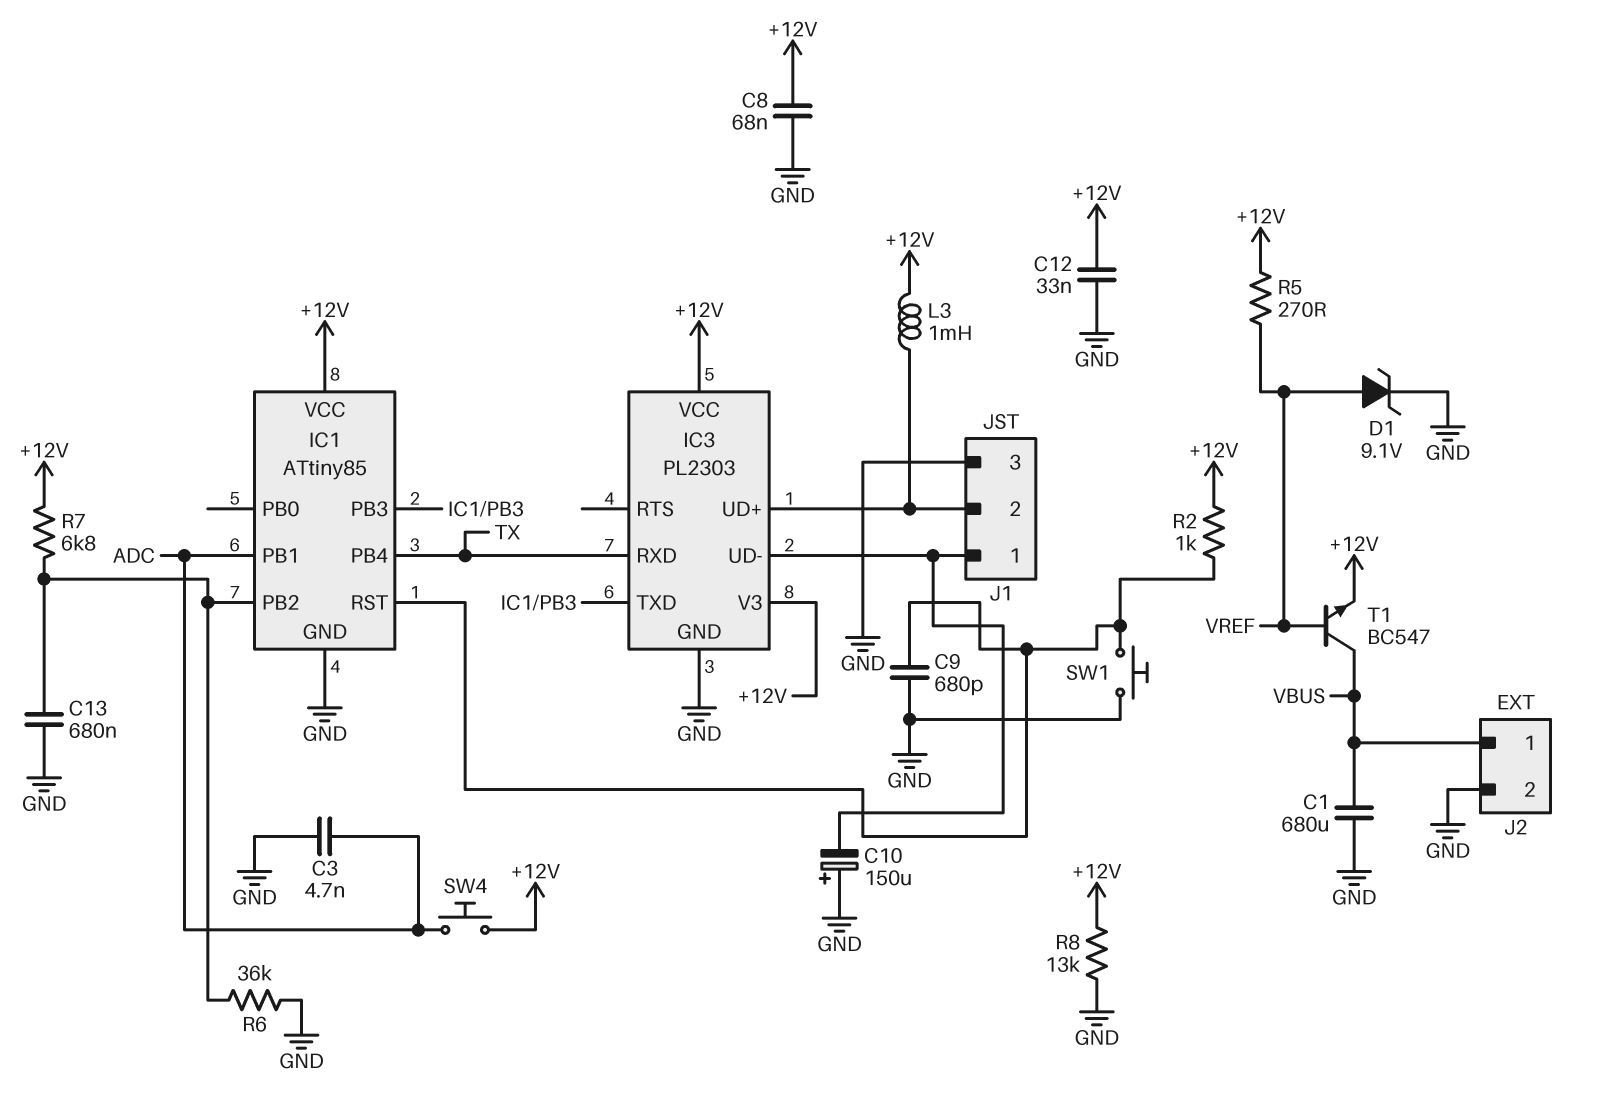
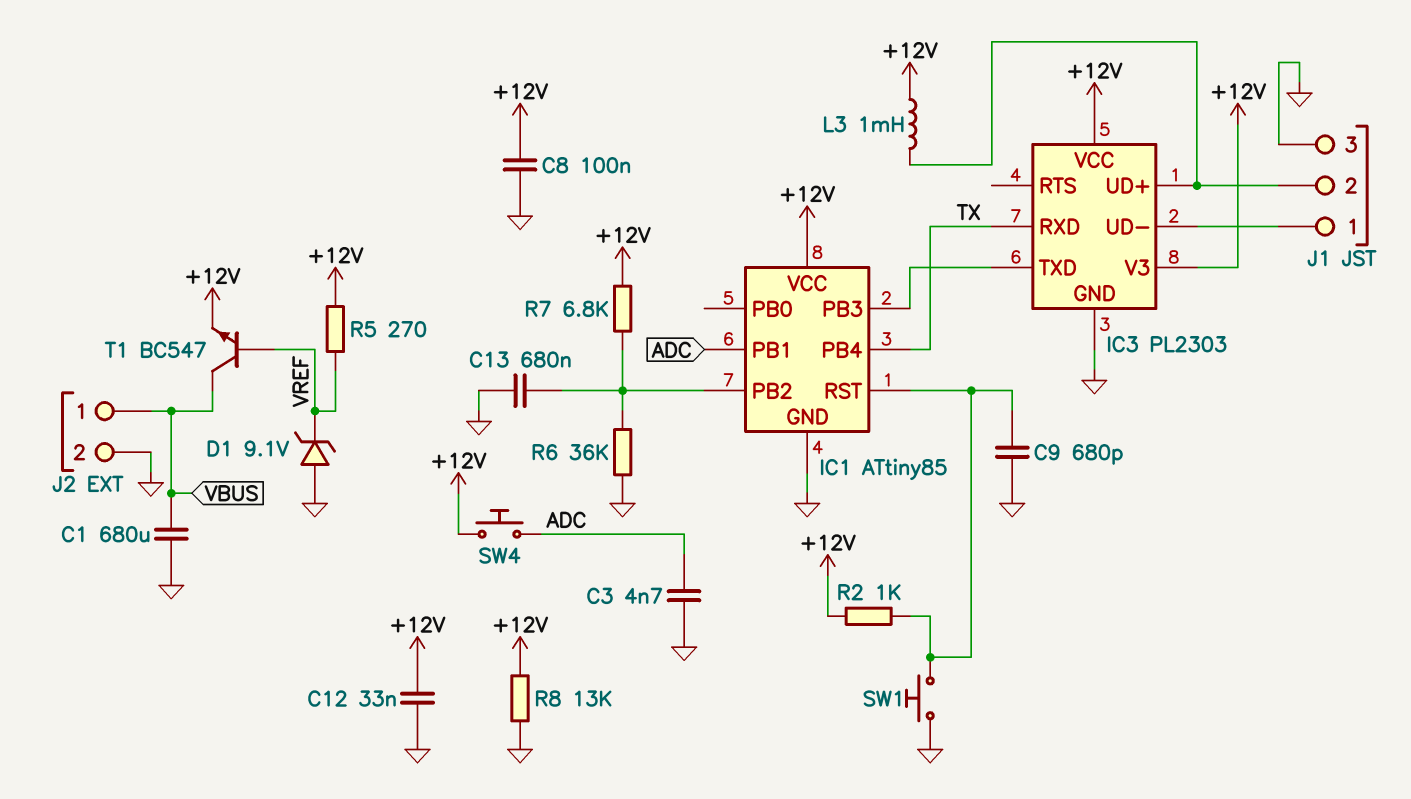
C8: 68nF (+12V, GND) -> 100nF (+12V, GND)
C10: 150uF (plus GND, minus IC3/UD-) -> none
D1: zener 9.1V (A VREF, K GND) -> zener 9.1V (A GND, K VREF)

